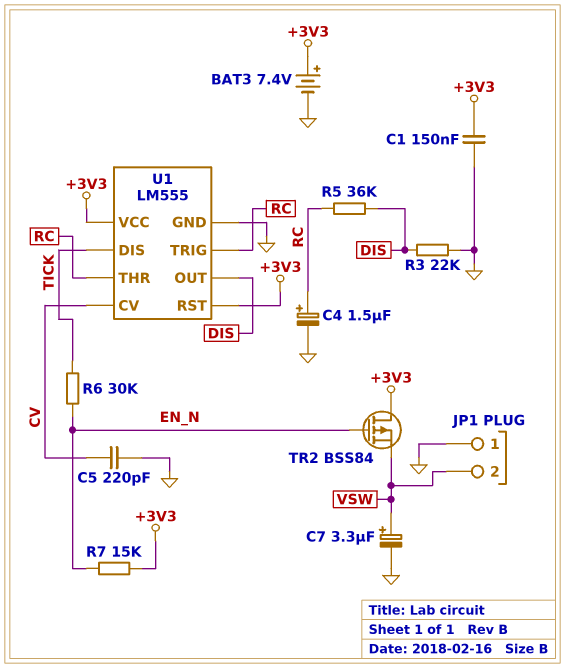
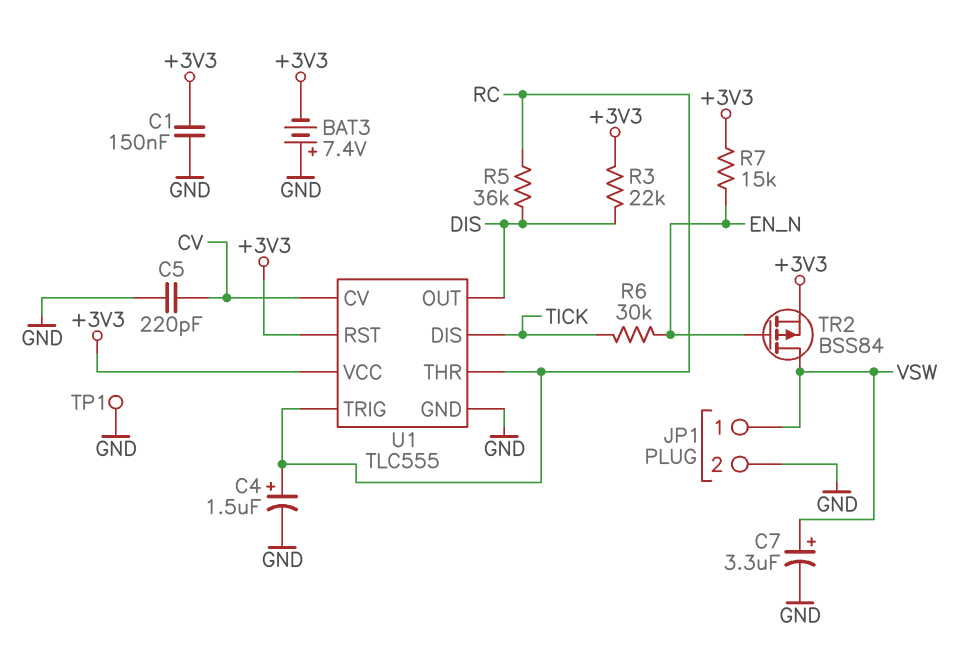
BAT3: 7.4V (plus +3V3, minus GND) -> 7.4V (plus GND, minus +3V3)
JP1 pin 1: GND -> VSW
JP1 pin 2: VSW -> GND
R3: 22k (DIS, GND) -> 22k (+3V3, DIS)
TP1: none -> test point (GND)
TR2: PMOS BSS84 (G EN_N, D +3V3, S VSW) -> PMOS BSS84 (G EN_N, D VSW, S +3V3)
U1: LM555 -> TLC555

